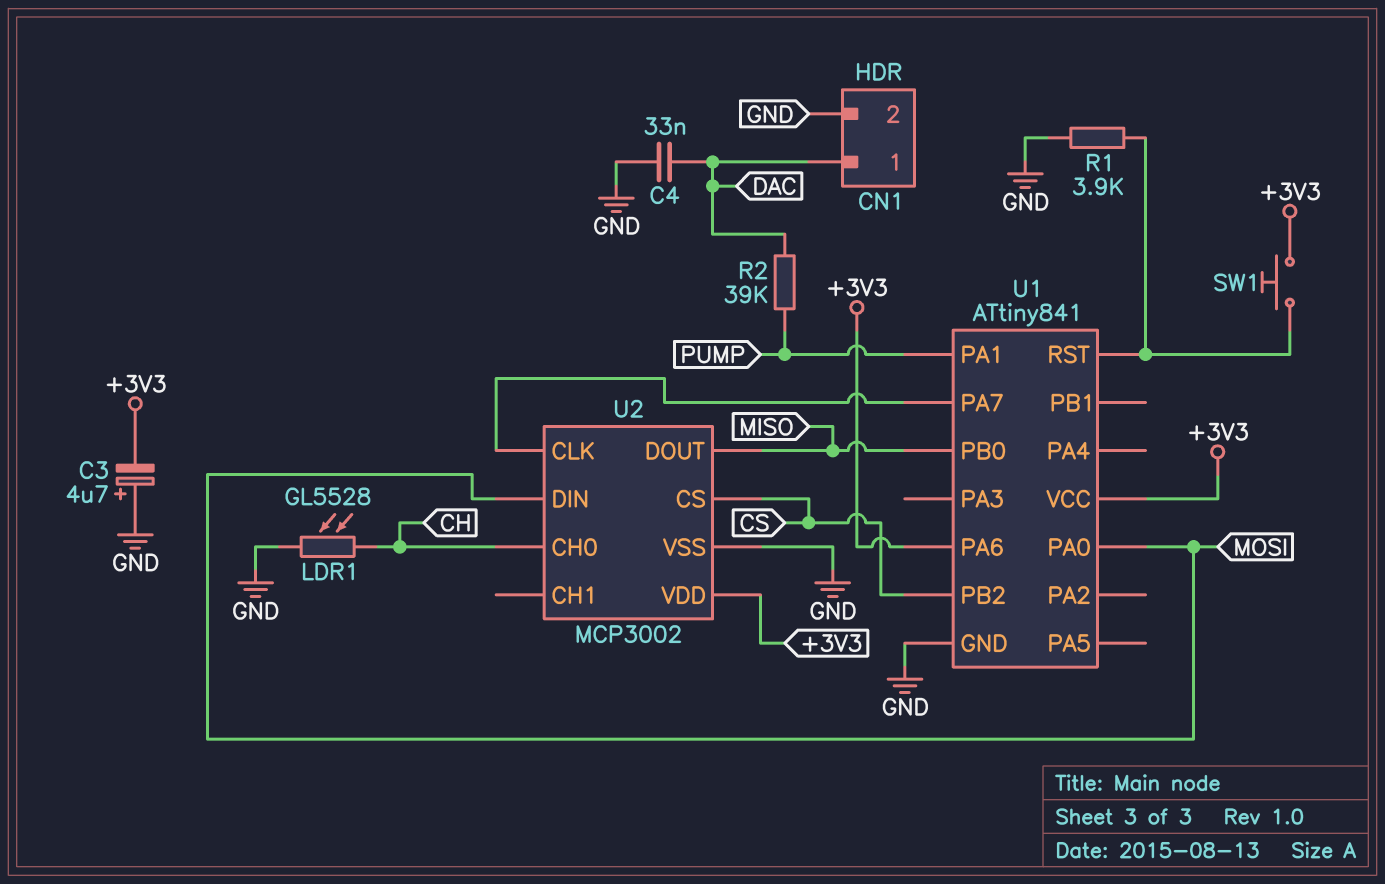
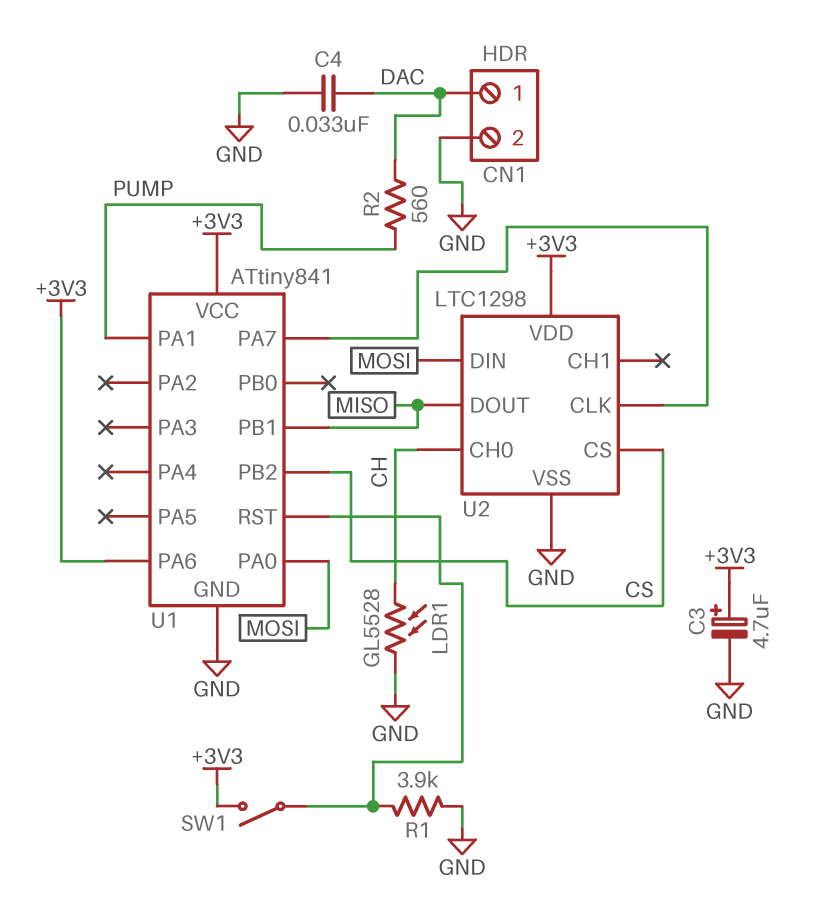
C3: 4.7uF (plus GND, minus +3V3) -> 4.7uF (plus +3V3, minus GND)
R2: 39k (DAC, PUMP) -> 560 (DAC, PUMP)
SW1: button (+3V3, U1/RST) -> switch (+3V3, U1/RST)
U1 pin PB0: MISO -> none
U1 pin PB1: none -> MISO
U2: MCP3002 -> LTC1298

